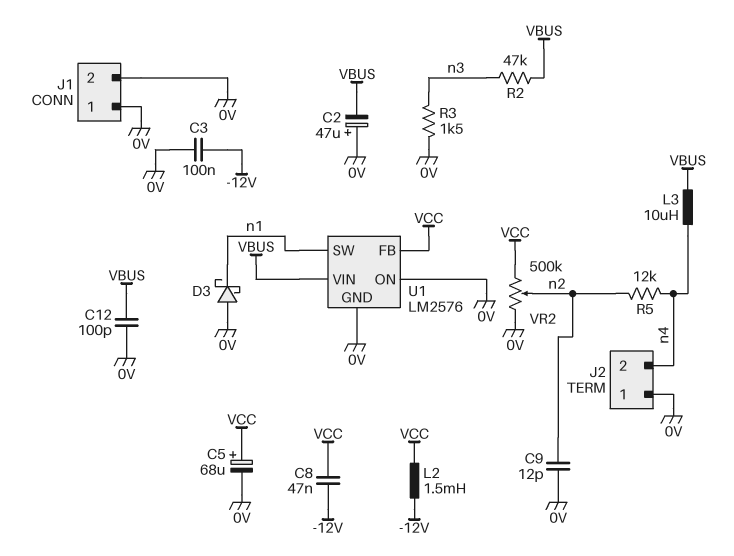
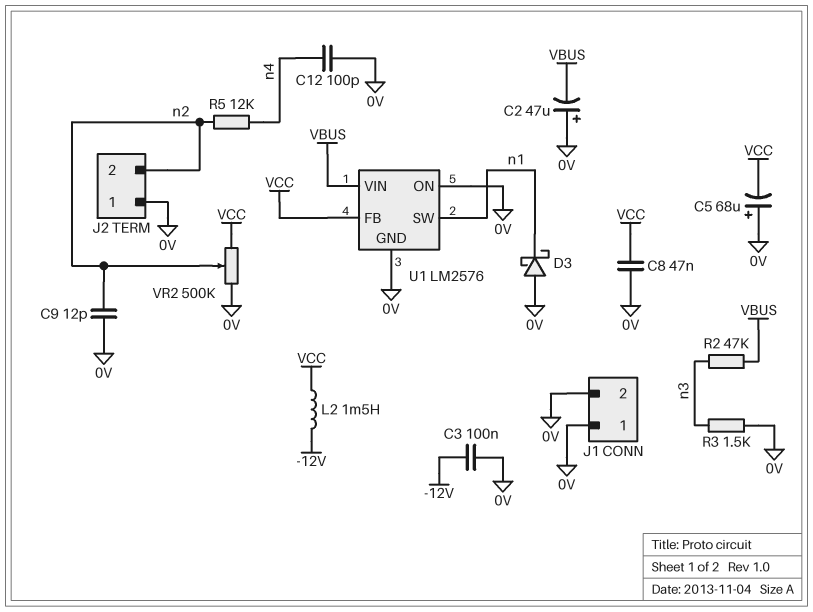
C5: 68uF (plus VCC, minus 0V) -> 68uF (plus 0V, minus VCC)
C8: 47nF (-12V, VCC) -> 47nF (0V, VCC)
C12: 100pF (0V, VBUS) -> 100pF (0V, n4)
J2 pin 2: n4 -> n2
L3: 10uH (VBUS, n4) -> none

